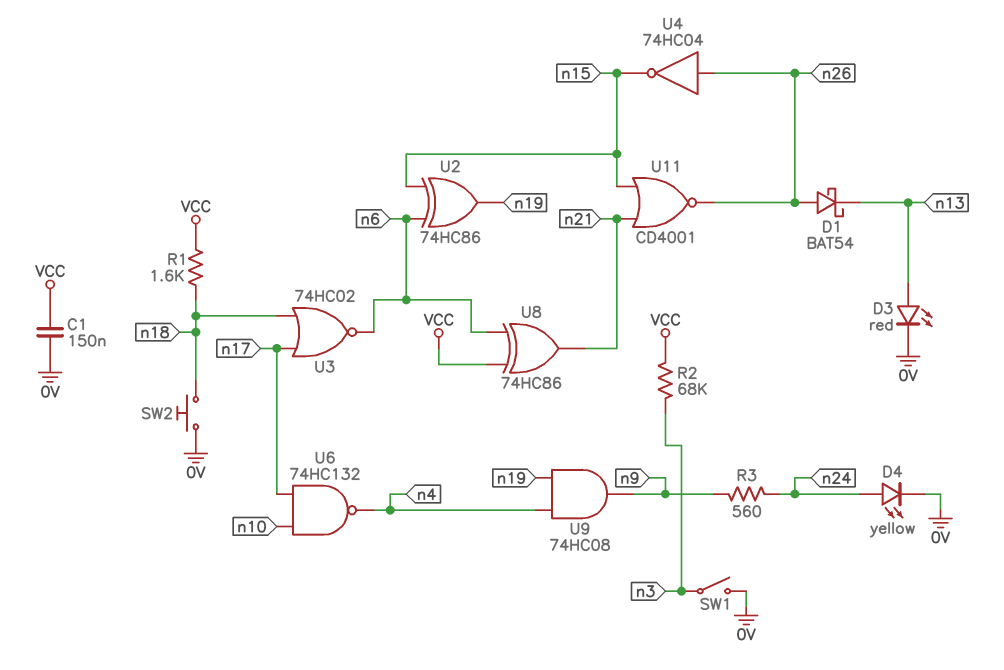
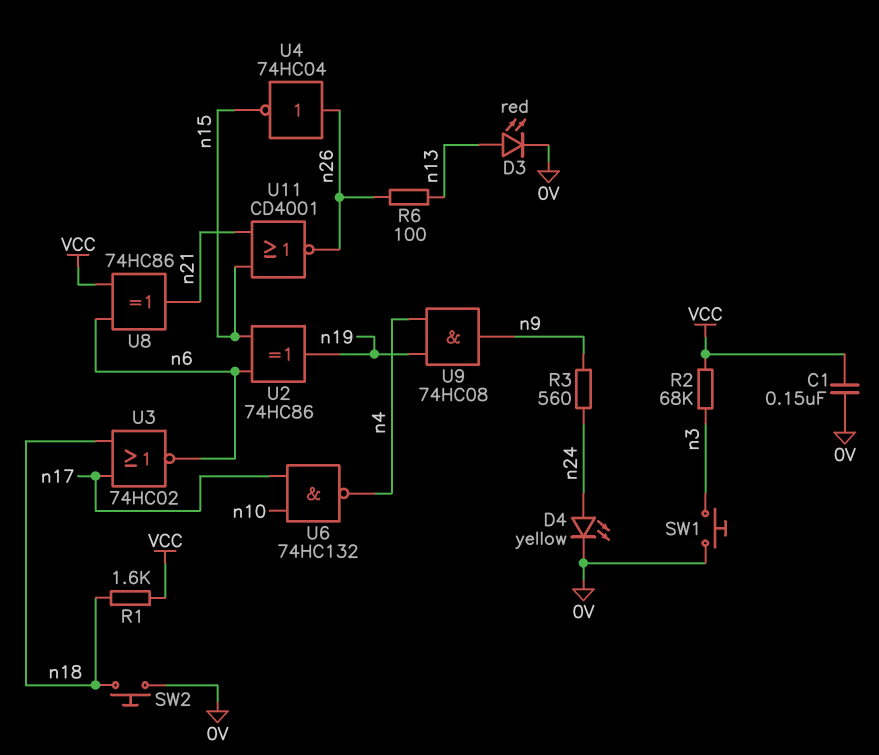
D1: schottky BAT54 (A n26, K n13) -> none
R6: none -> 100 (n13, n26)
SW1: switch (0V, n3) -> button (0V, n3)

